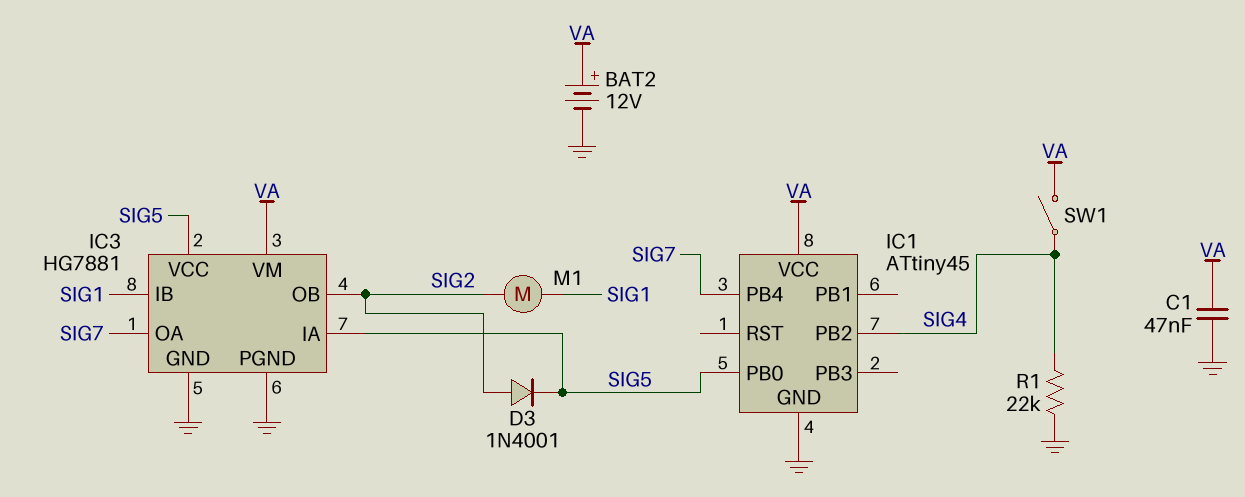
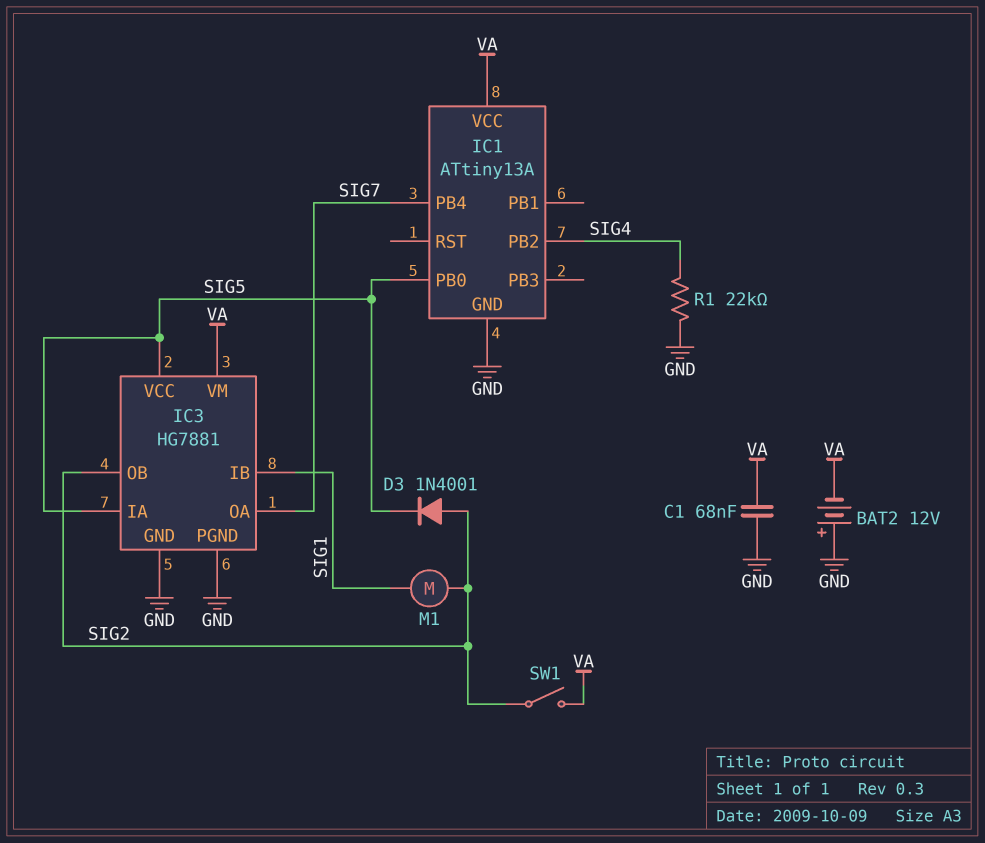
BAT2: 12V (plus VA, minus GND) -> 12V (plus GND, minus VA)
C1: 47nF (GND, VA) -> 68nF (GND, VA)
IC1: ATtiny45 -> ATtiny13A
SW1: switch (SIG4, VA) -> switch (SIG2, VA)

